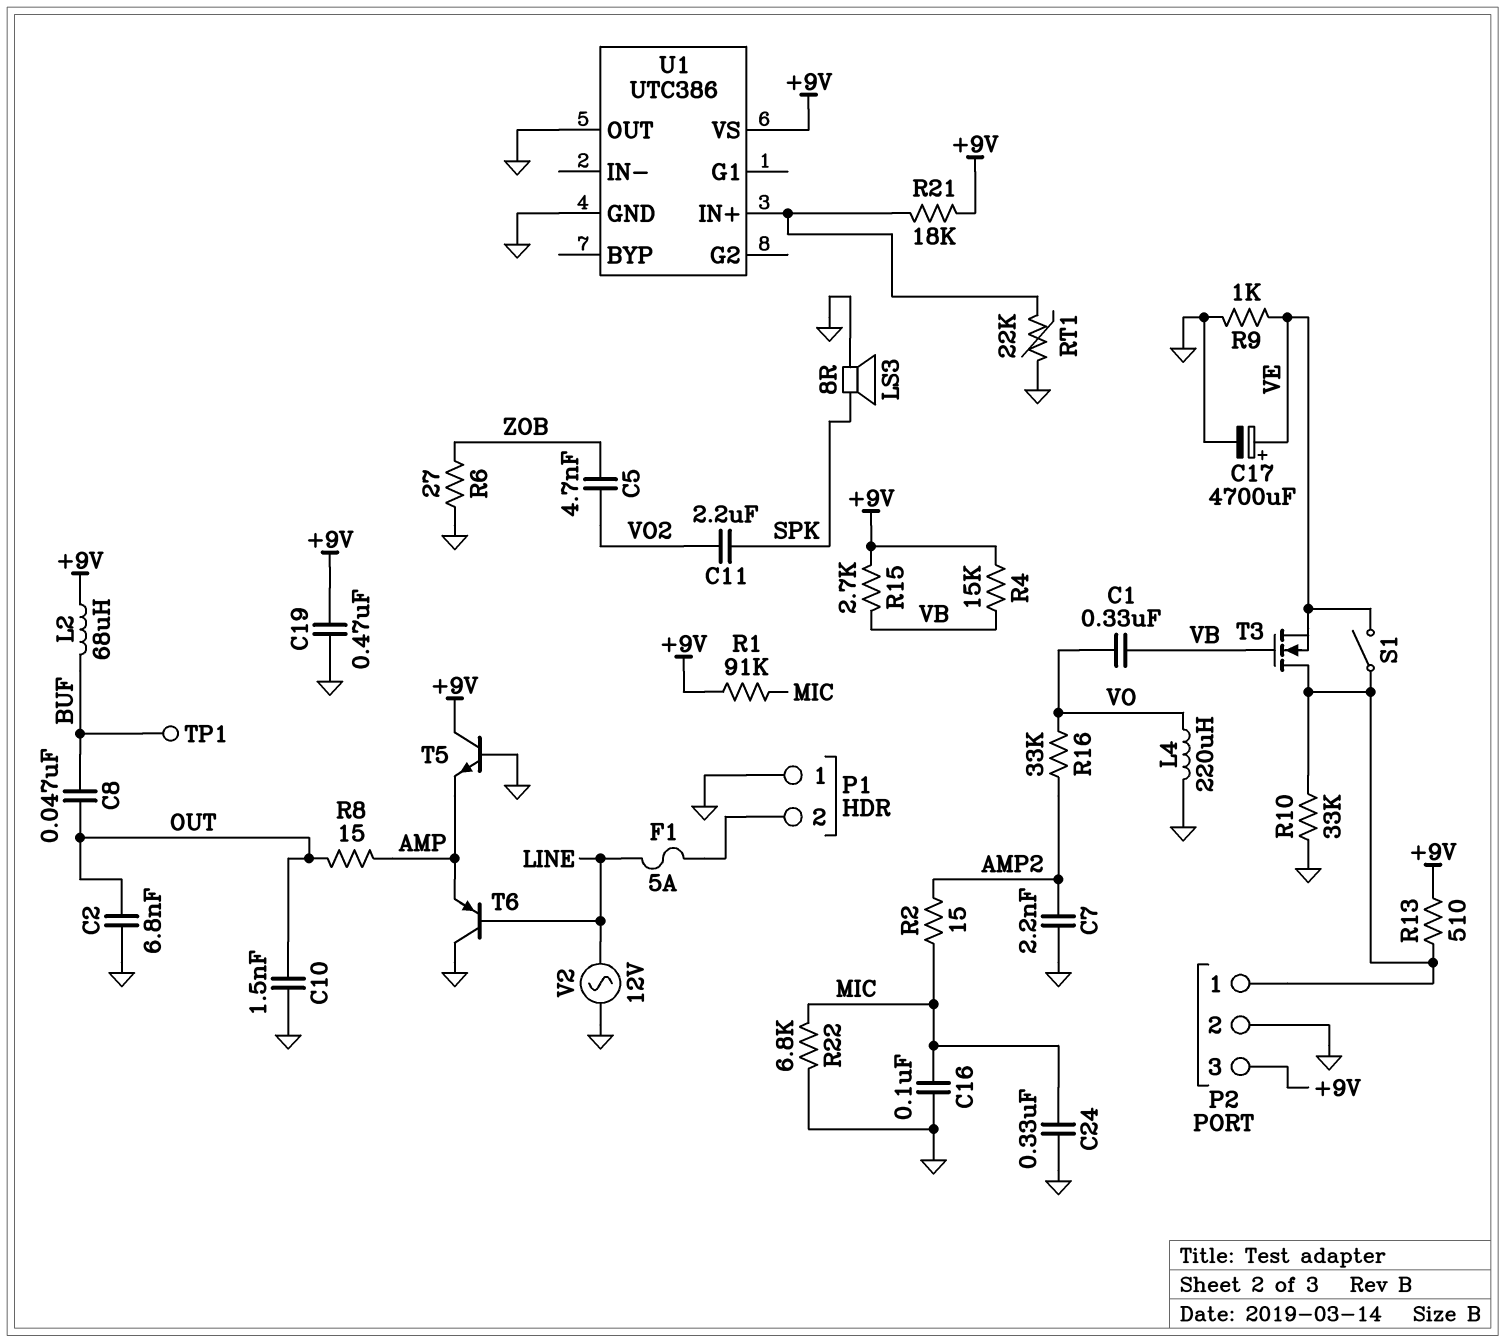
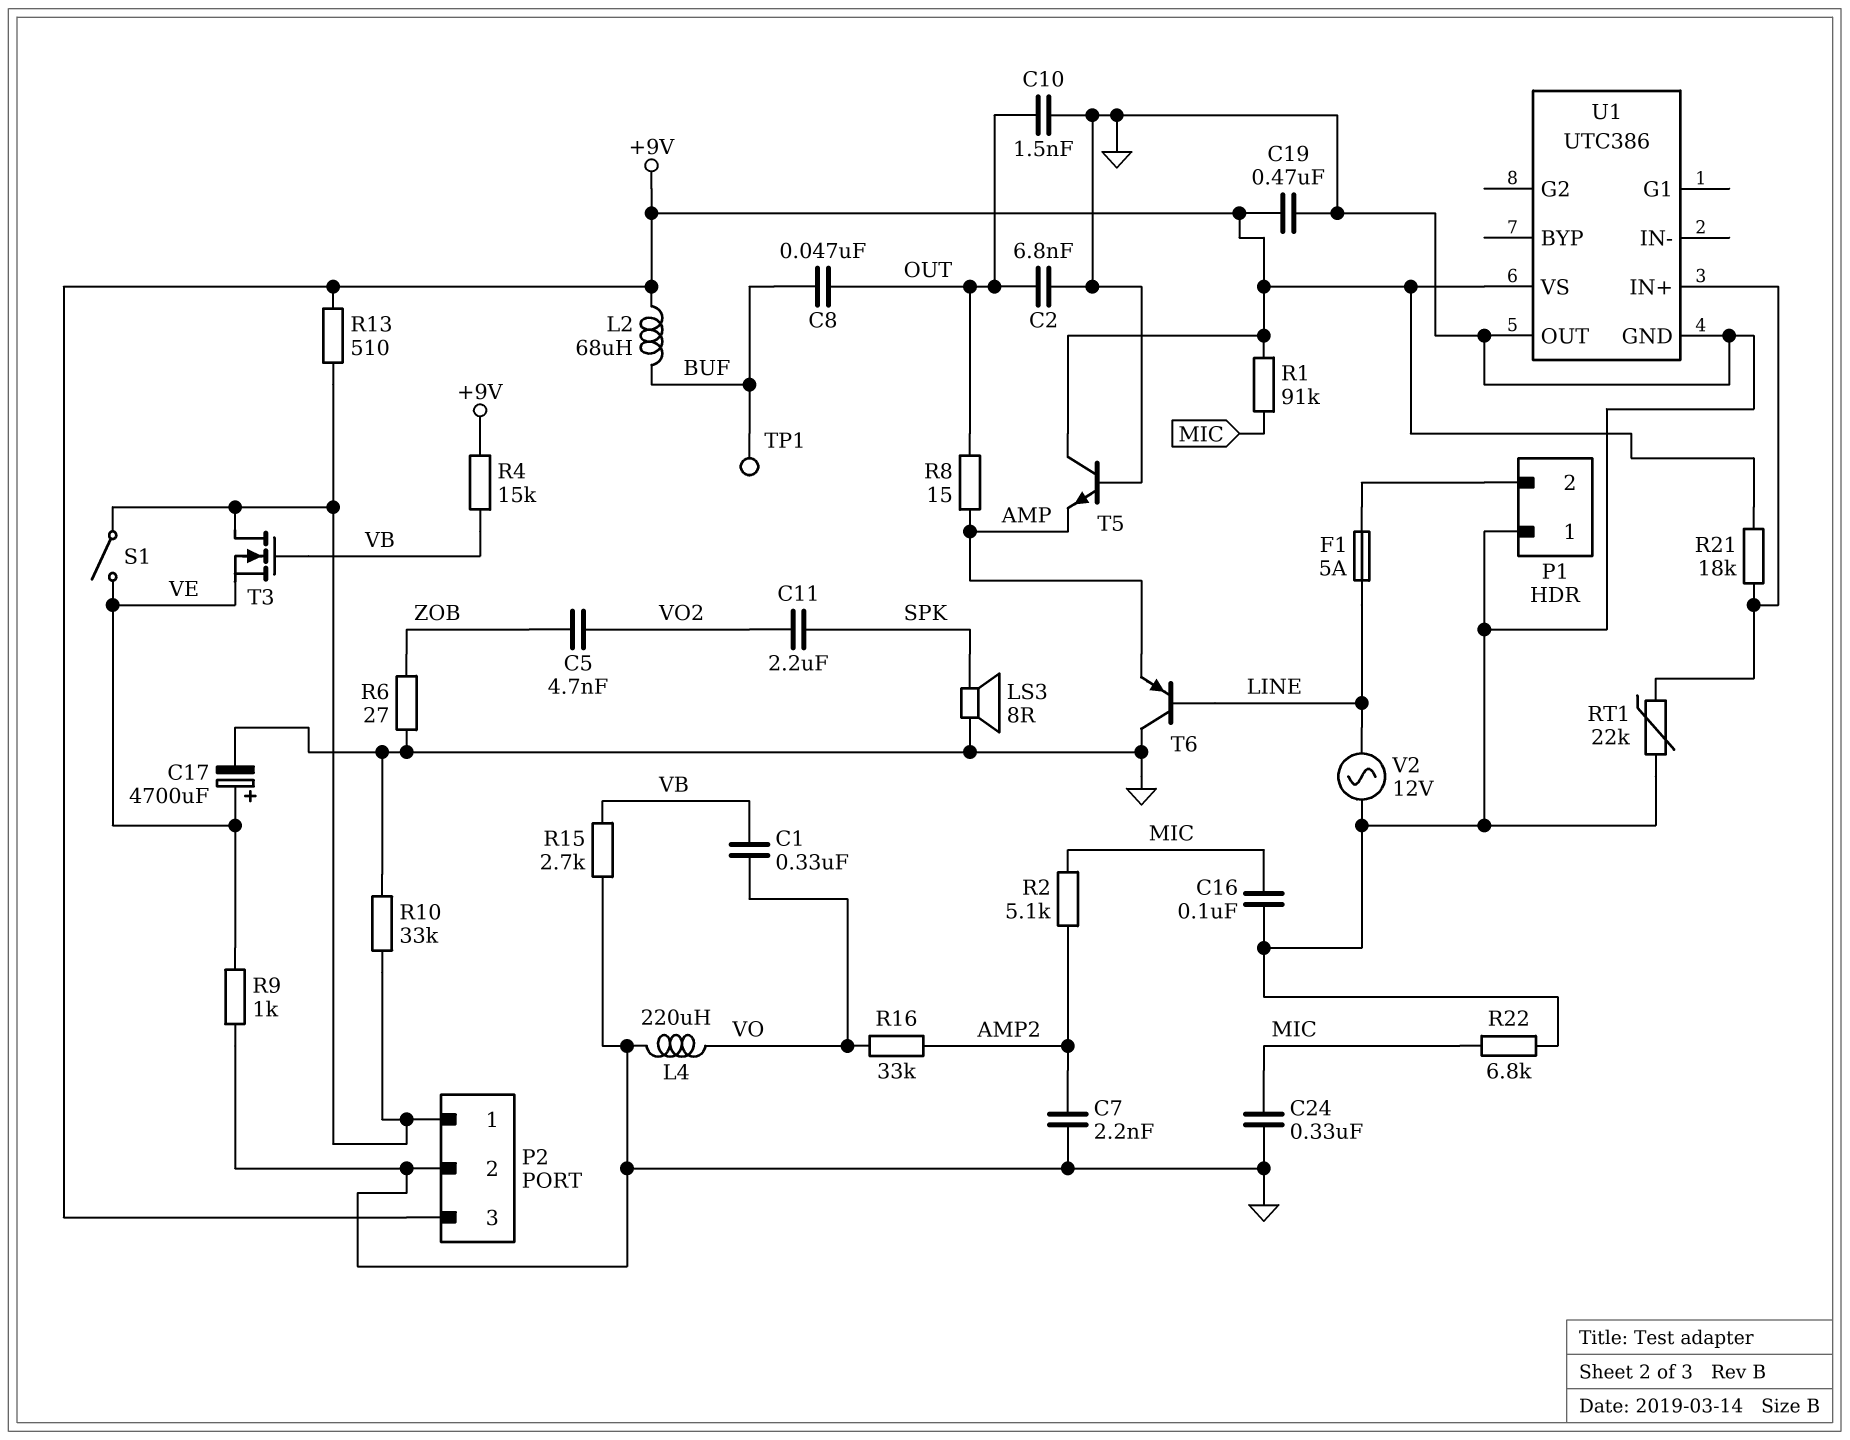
R2: 15 (AMP2, MIC) -> 5.1k (AMP2, MIC)
R15: 2.7k (+9V, VB) -> 2.7k (GND, VB)

